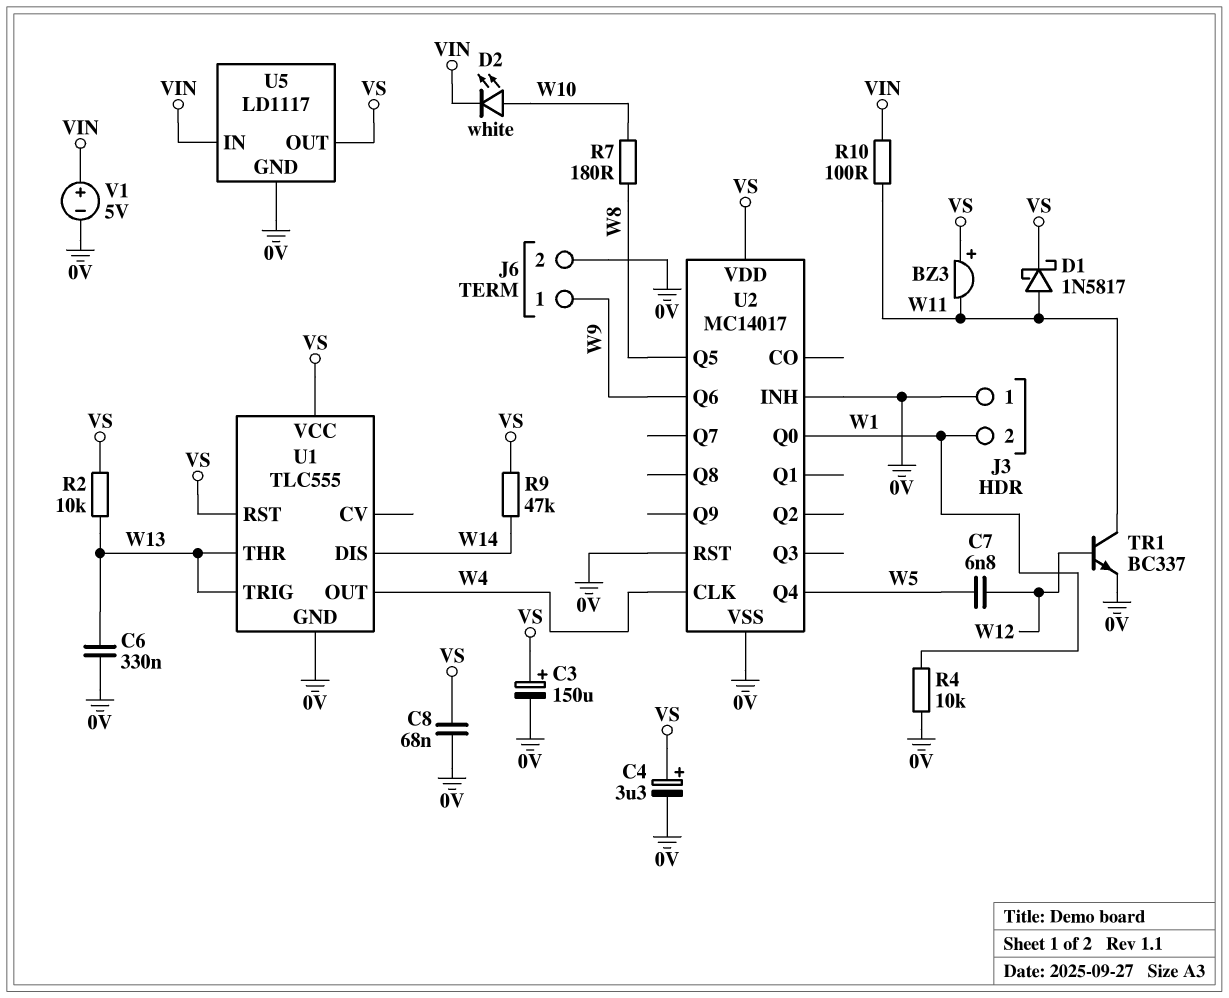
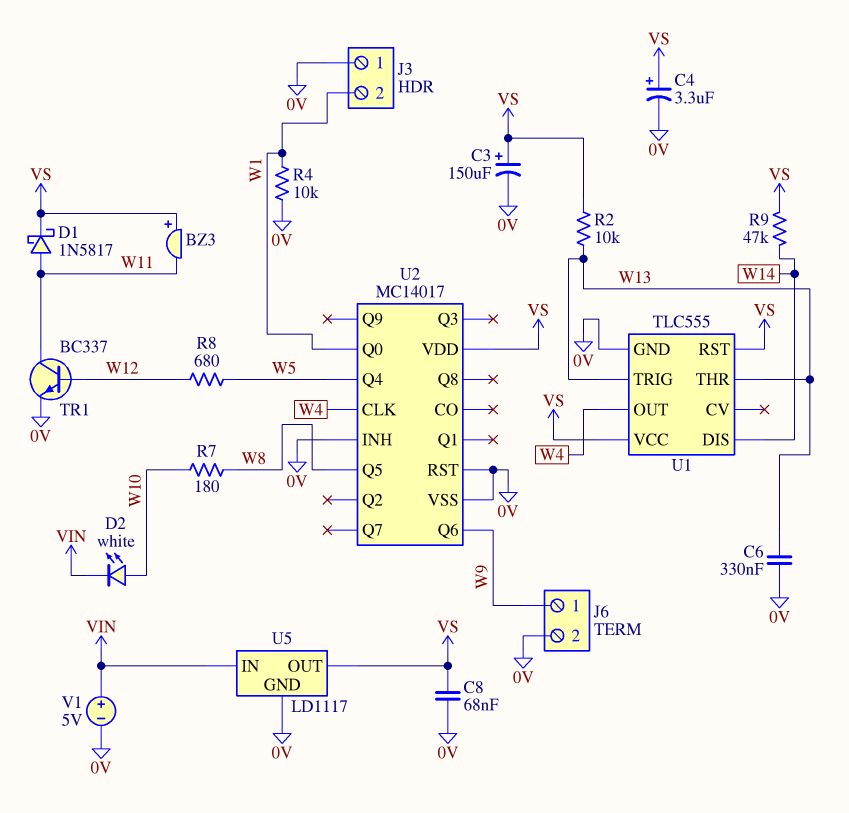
C7: 6.8nF (W5, W12) -> none
R8: none -> 680 (W5, W12)
R10: 100 (VIN, W11) -> none

